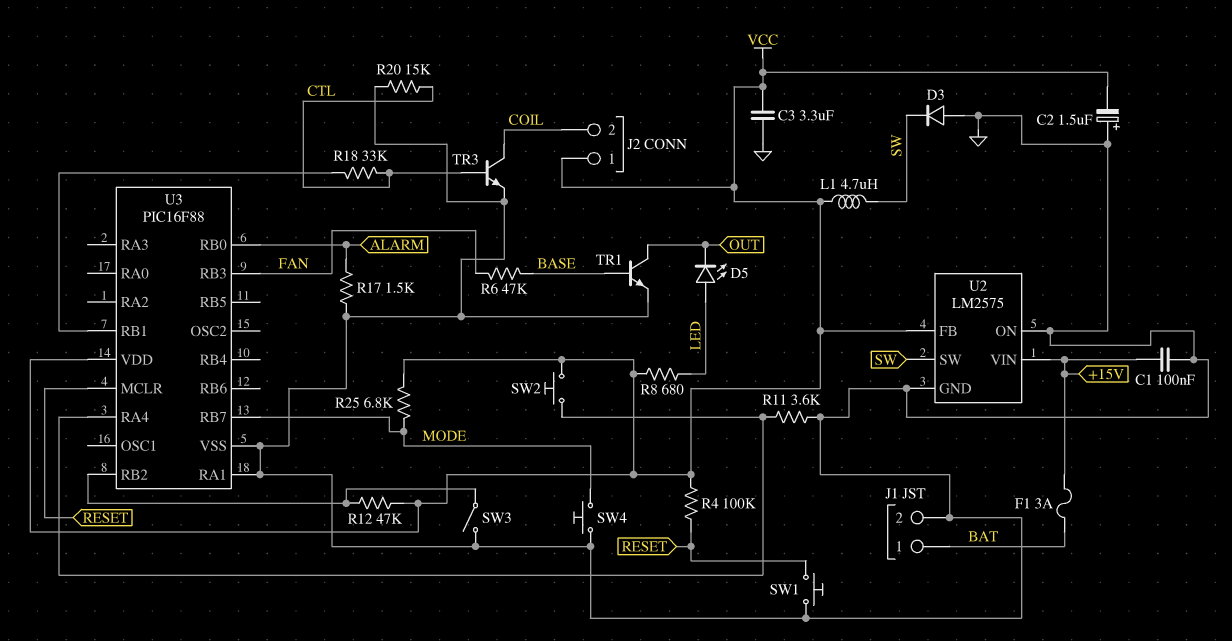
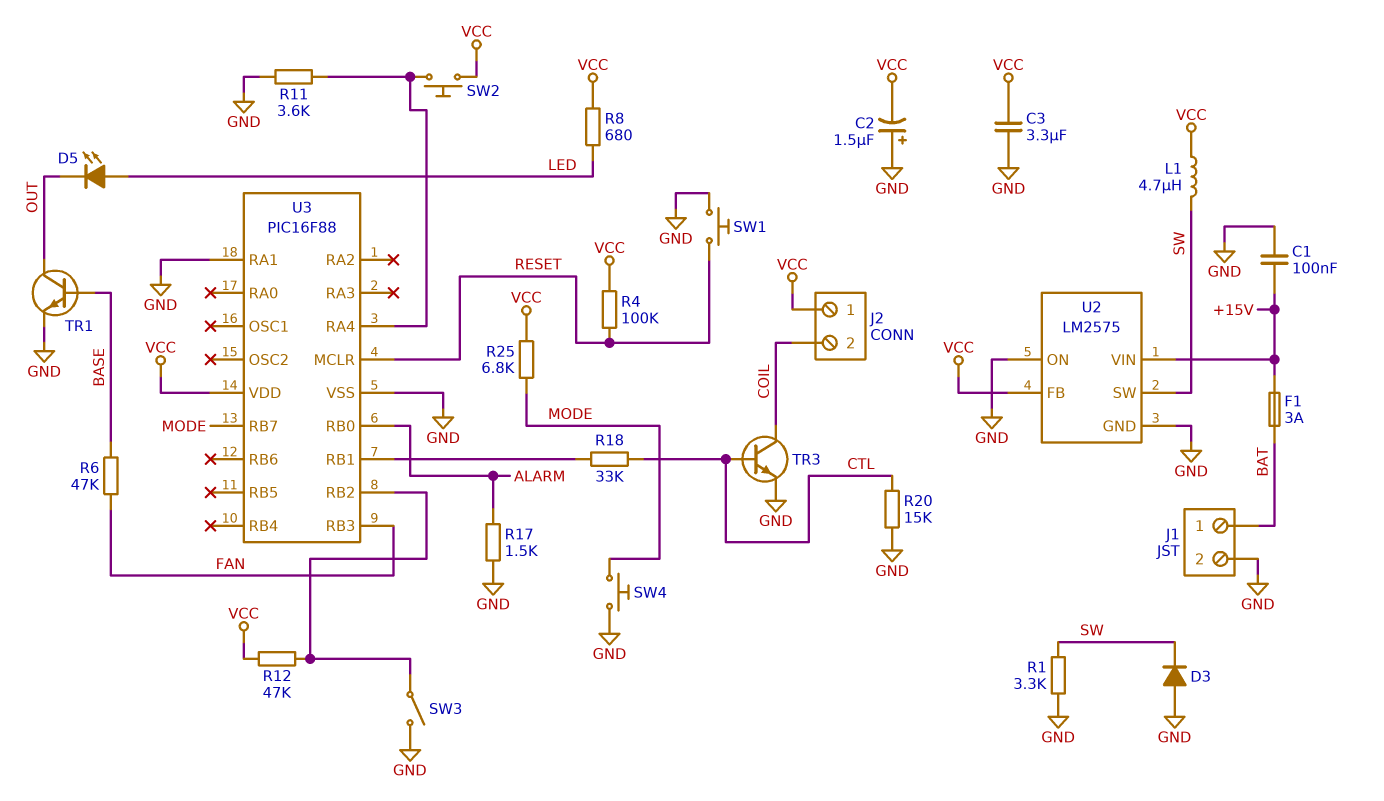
R1: none -> 3.3k (GND, SW)

